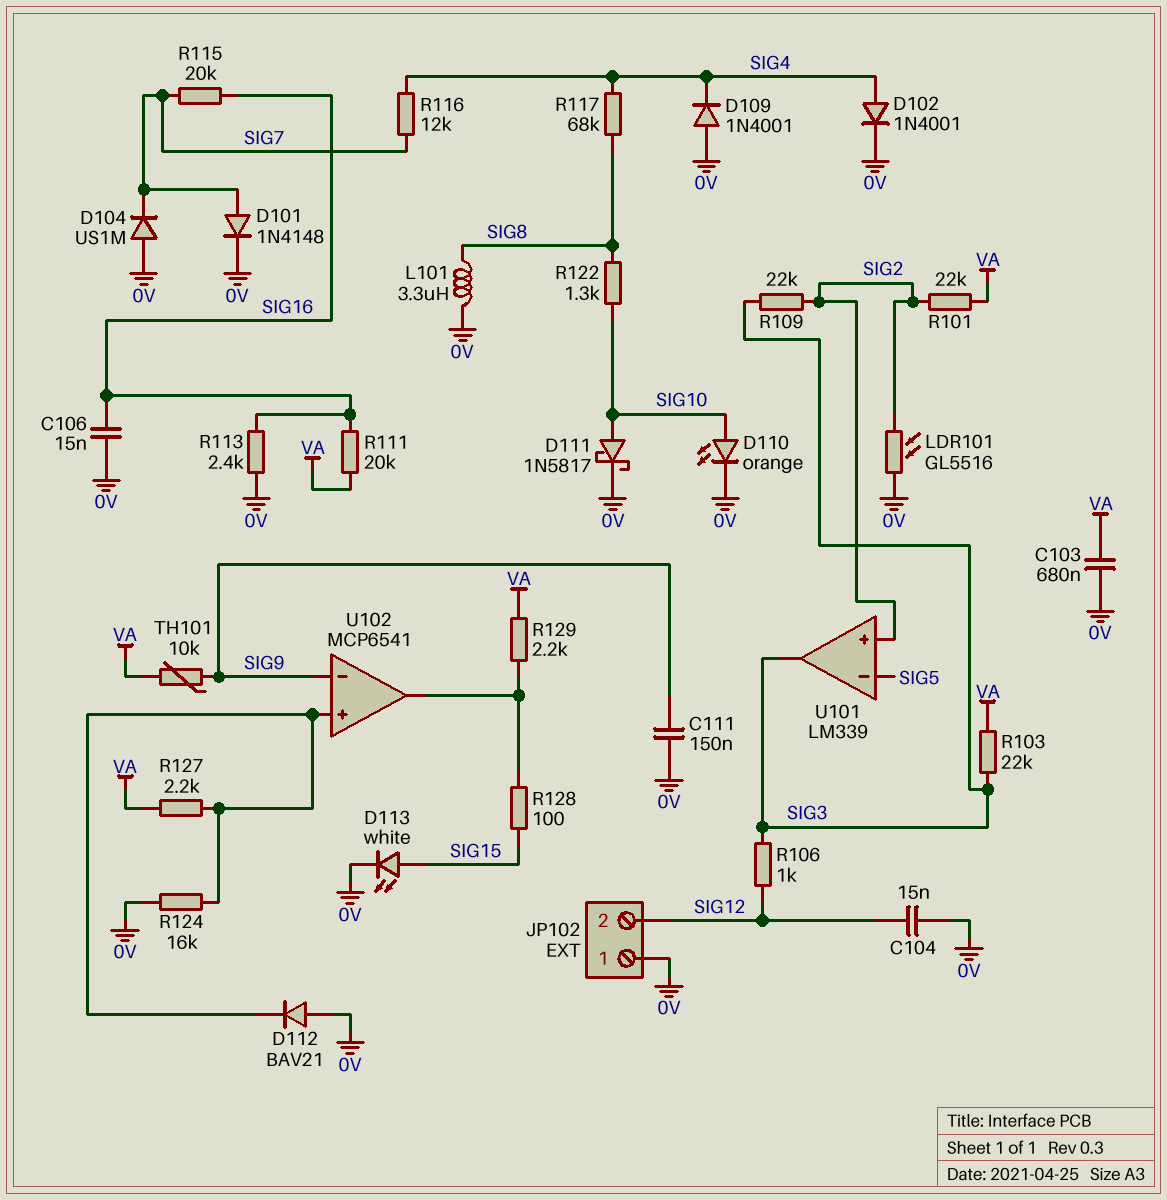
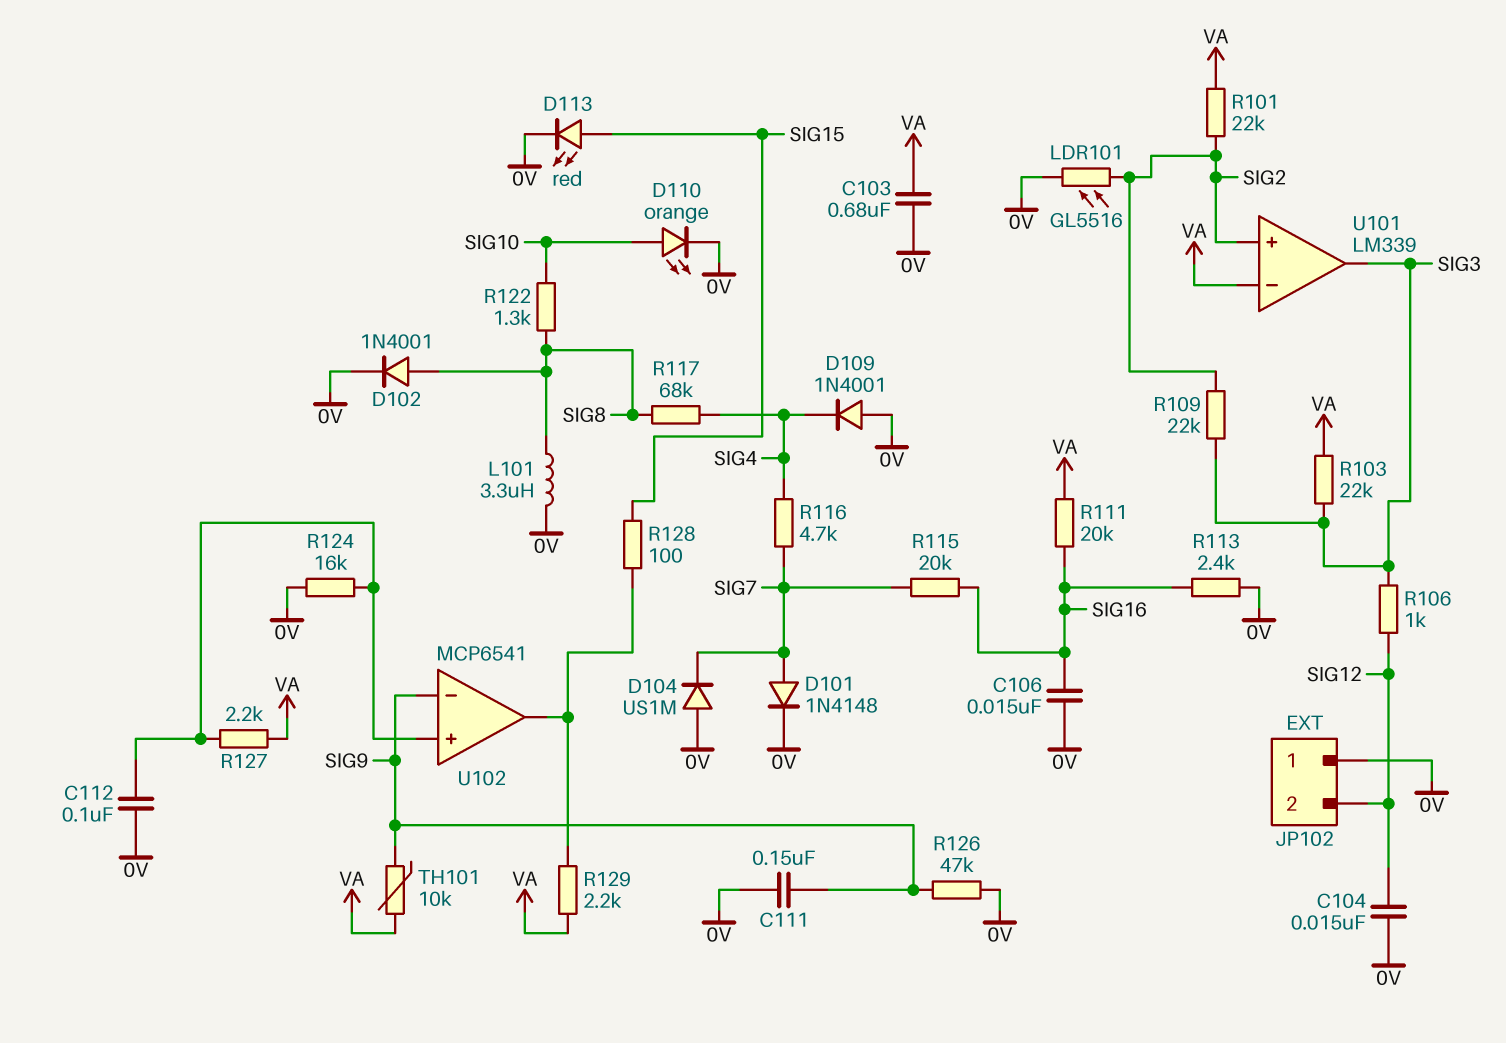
C112: none -> 100nF (0V, U102/in+)
D102: diode 1N4001 (A SIG4, K 0V) -> diode 1N4001 (A SIG8, K 0V)
D111: schottky 1N5817 (A SIG10, K 0V) -> none
D112: diode BAV21 (A 0V, K U102/in+) -> none
D113: LED white (A SIG15, K 0V) -> LED red (A SIG15, K 0V)
R116: 12k (SIG4, SIG7) -> 4.7k (SIG4, SIG7)
R126: none -> 47k (0V, SIG9)
U101 pin in-: SIG5 -> VA

